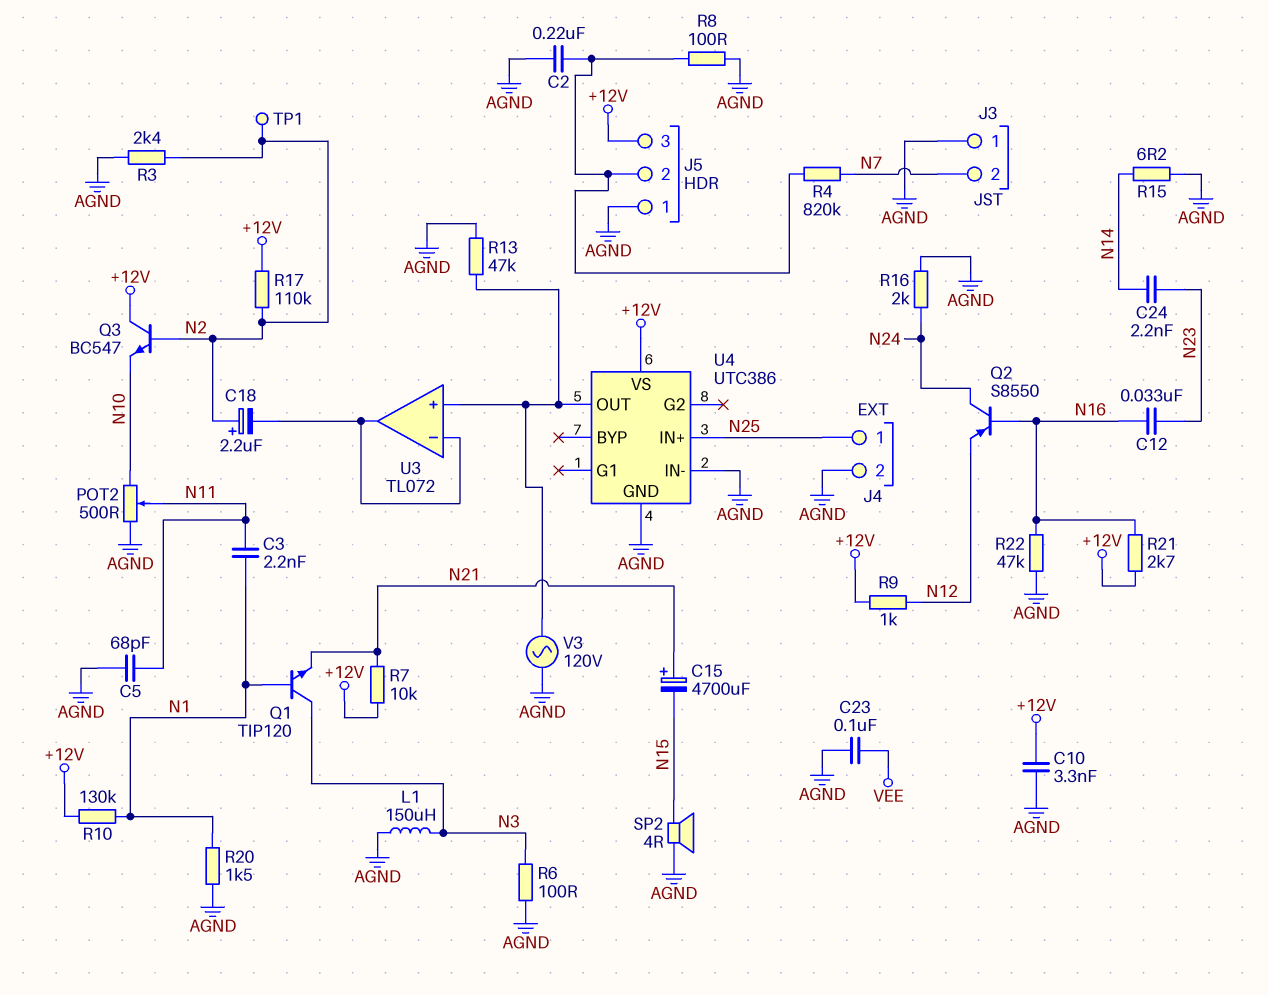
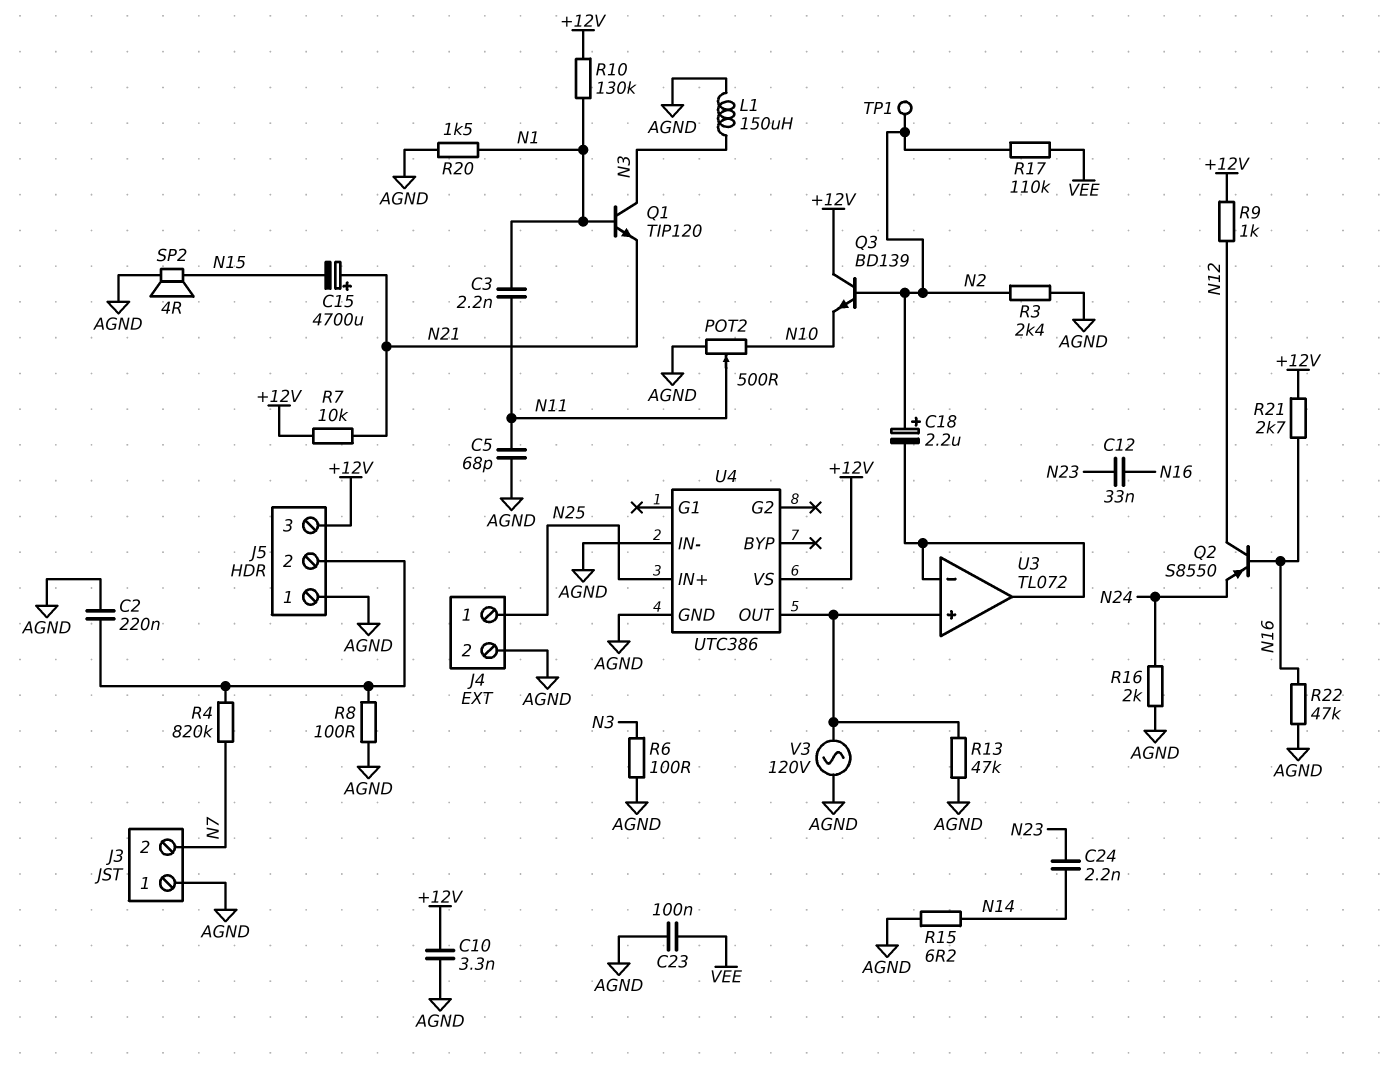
Q2: PNP S8550 (B N16, C N24, E N12) -> PNP S8550 (B N16, C N12, E N24)
Q3: NPN BC547 (B N2, C +12V, E N10) -> NPN BD139 (B N2, C +12V, E N10)
R17: 110k (+12V, N2) -> 110k (N2, VEE)

